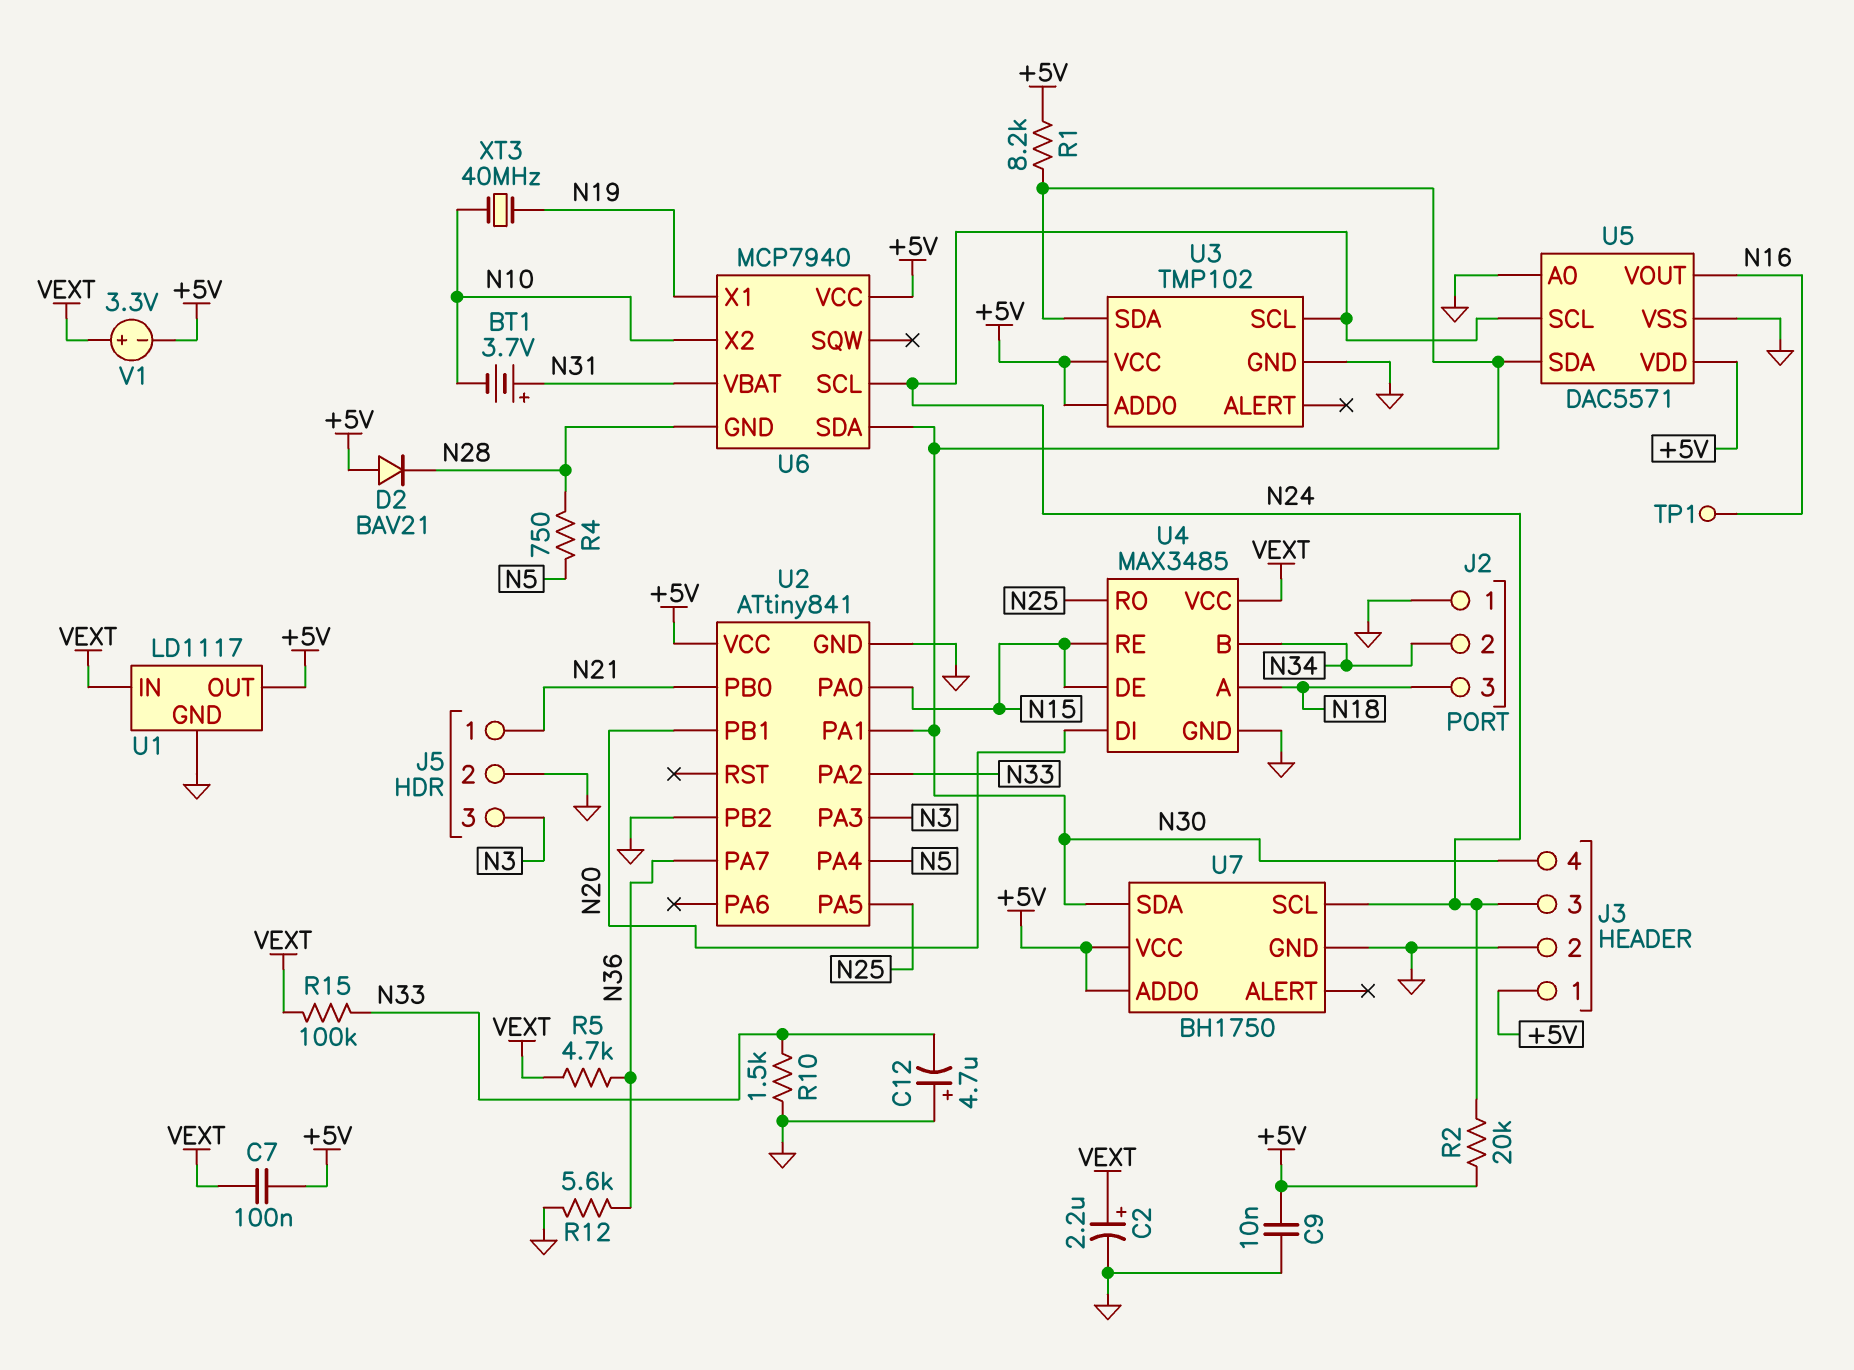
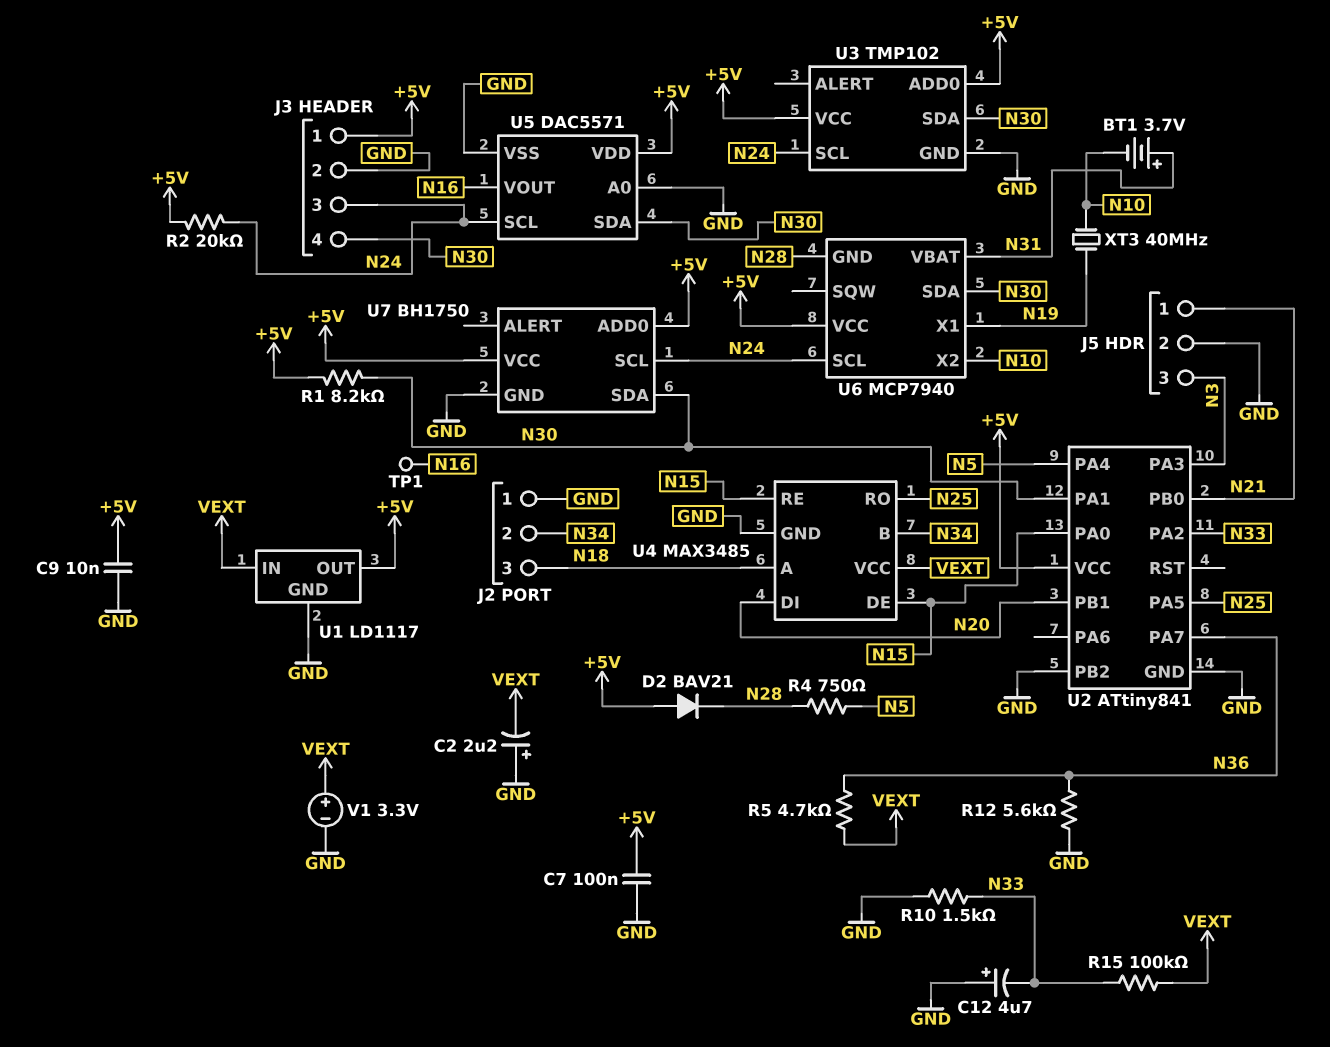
C2: 2.2uF (plus VEXT, minus GND) -> 2.2uF (plus GND, minus VEXT)
C7: 100nF (+5V, VEXT) -> 100nF (+5V, GND)
V1: 3.3V (plus VEXT, minus +5V) -> 3.3V (plus VEXT, minus GND)

